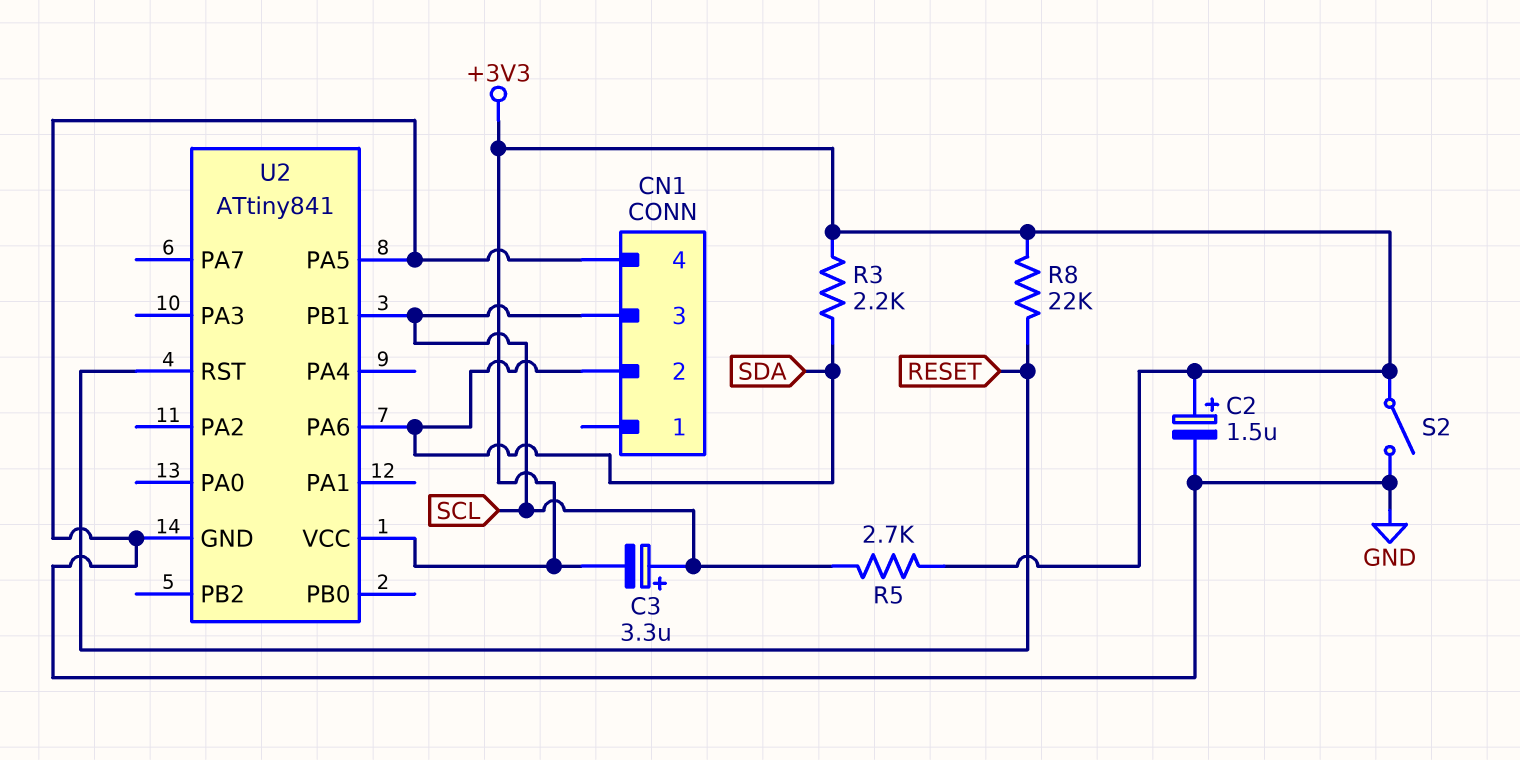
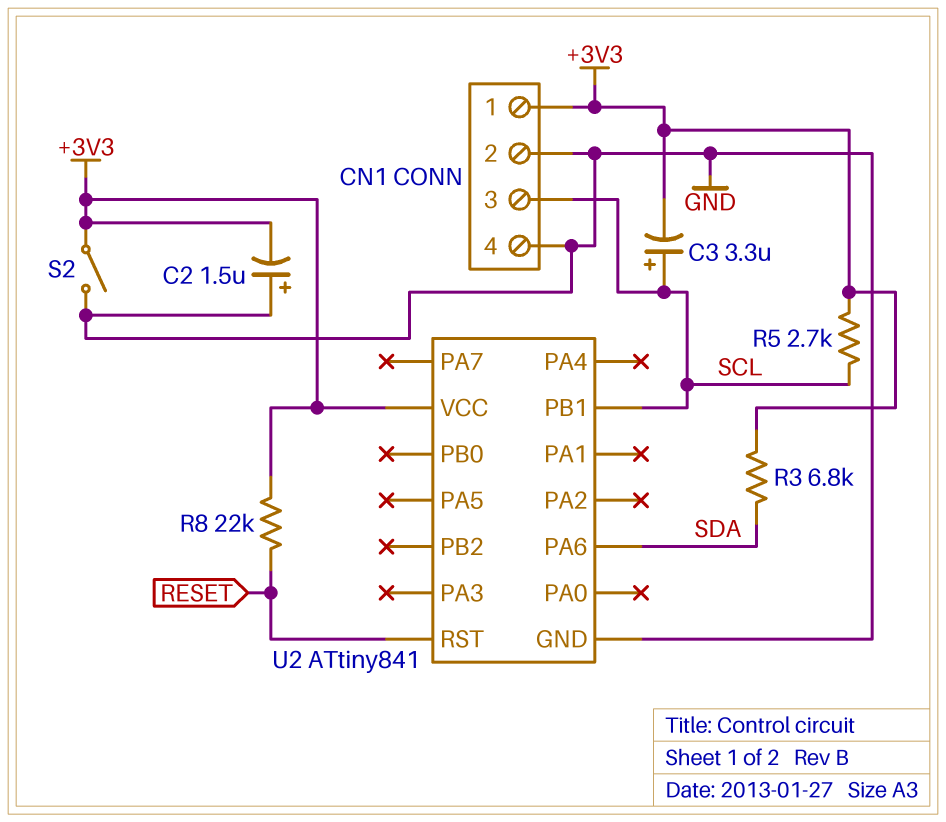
C2: 1.5uF (plus +3V3, minus GND) -> 1.5uF (plus GND, minus +3V3)
CN1 pin 1: none -> +3V3
CN1 pin 2: SDA -> GND
R3: 2.2k (+3V3, SDA) -> 6.8k (+3V3, SDA)
U2 pin PA5: GND -> none

